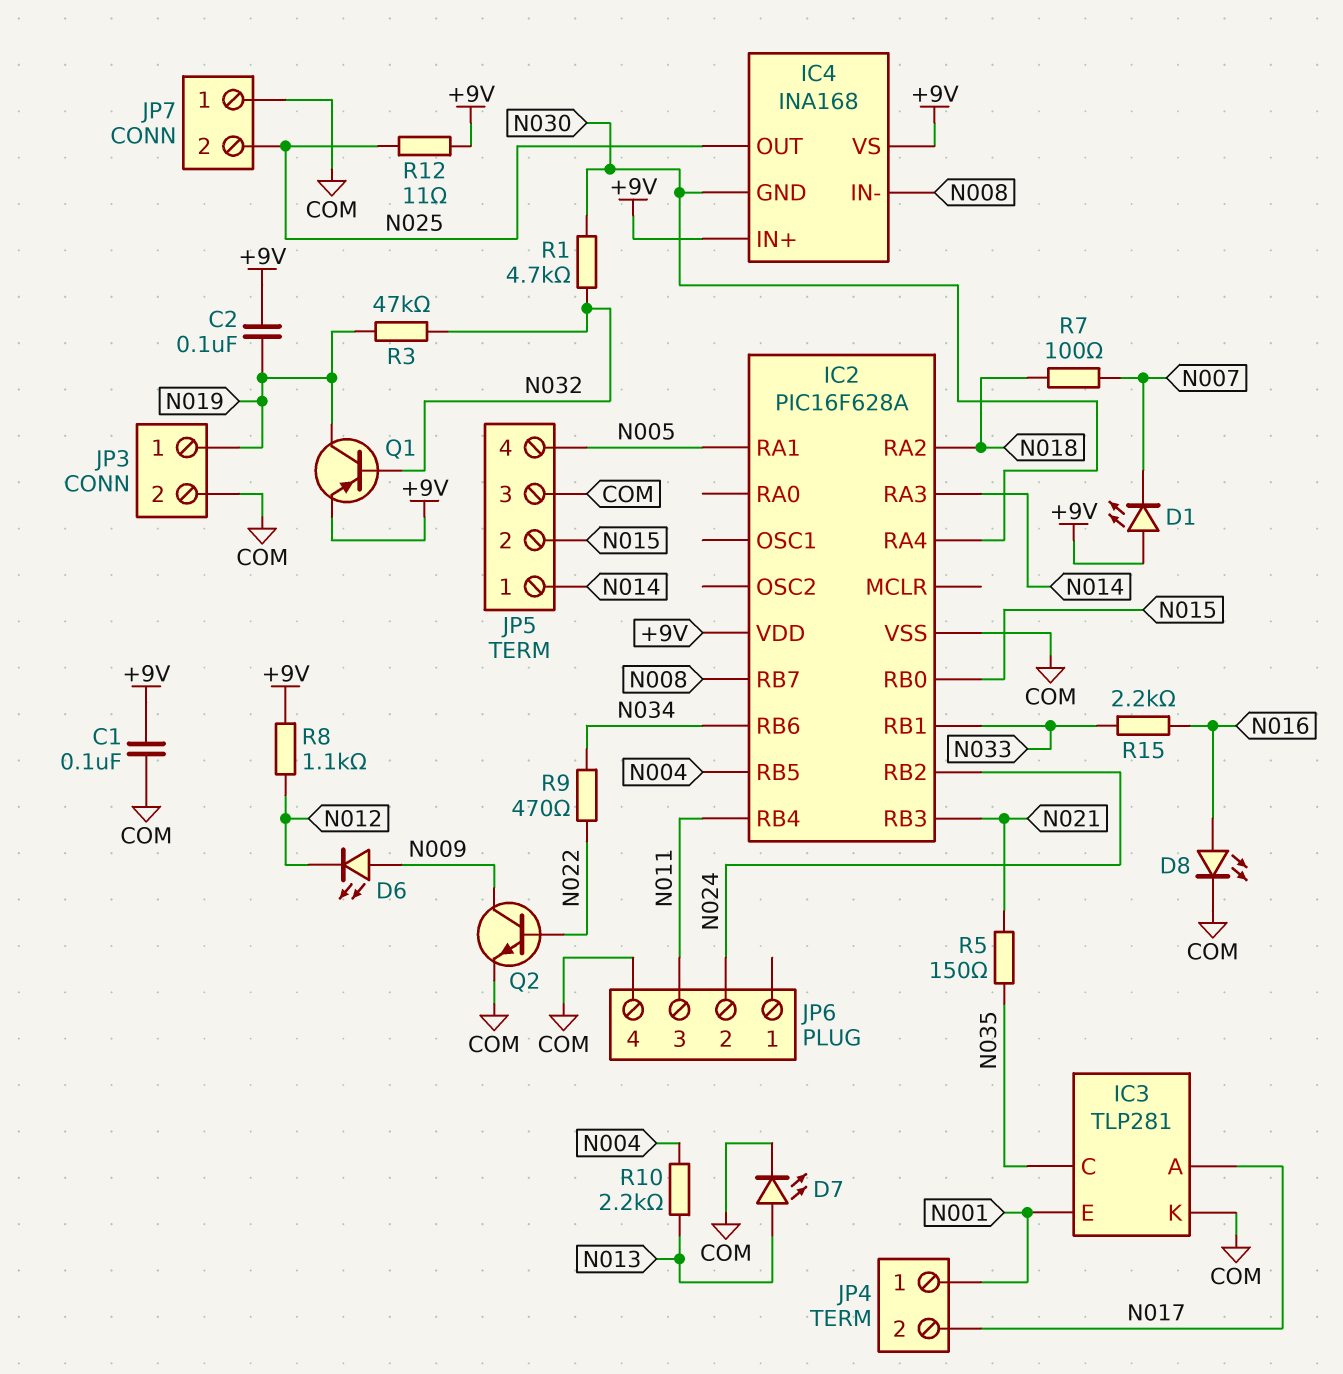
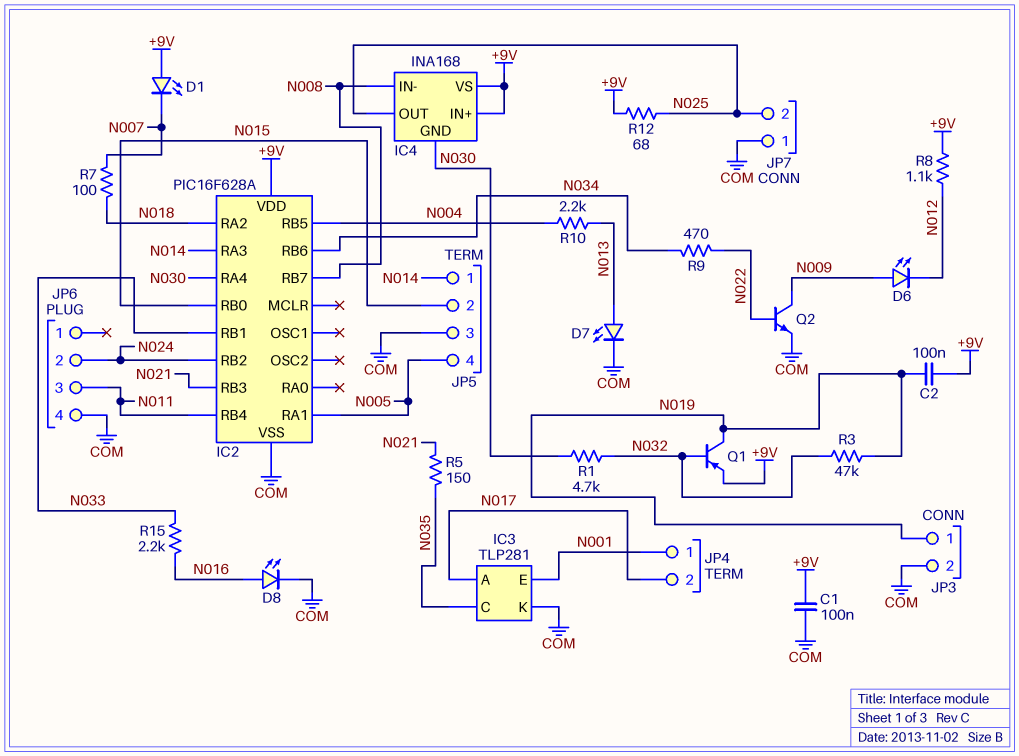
R12: 11 (+9V, N025) -> 68 (+9V, N025)

